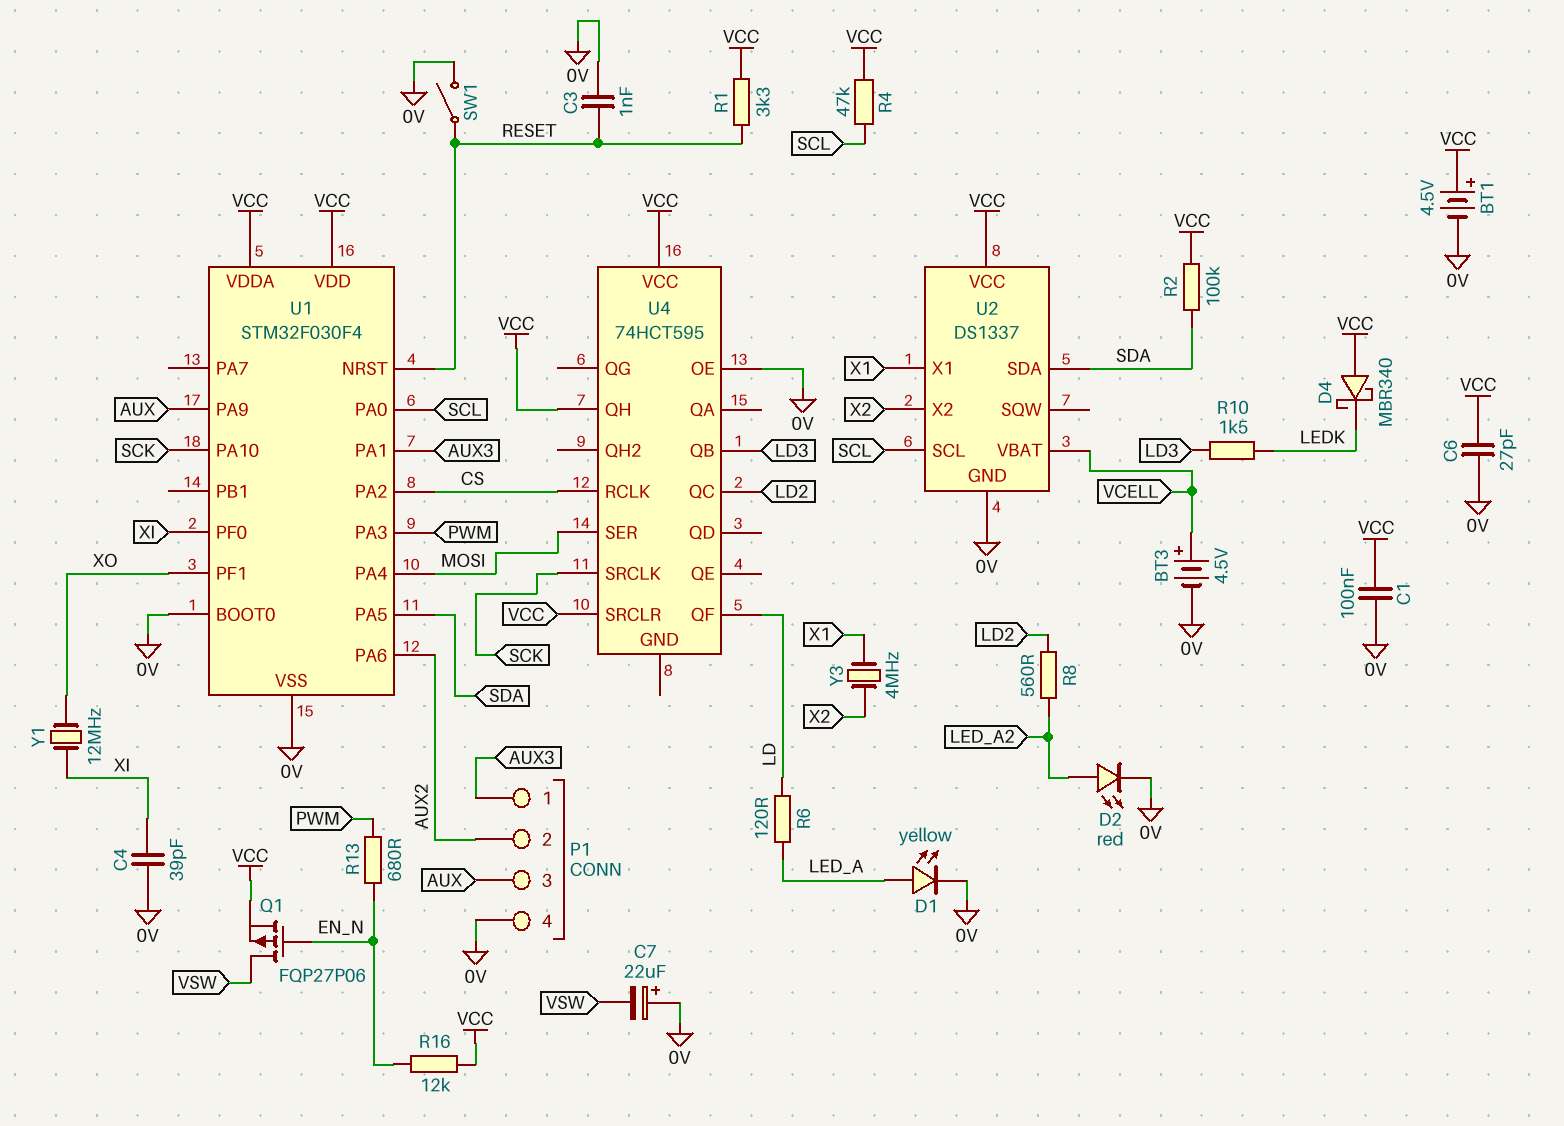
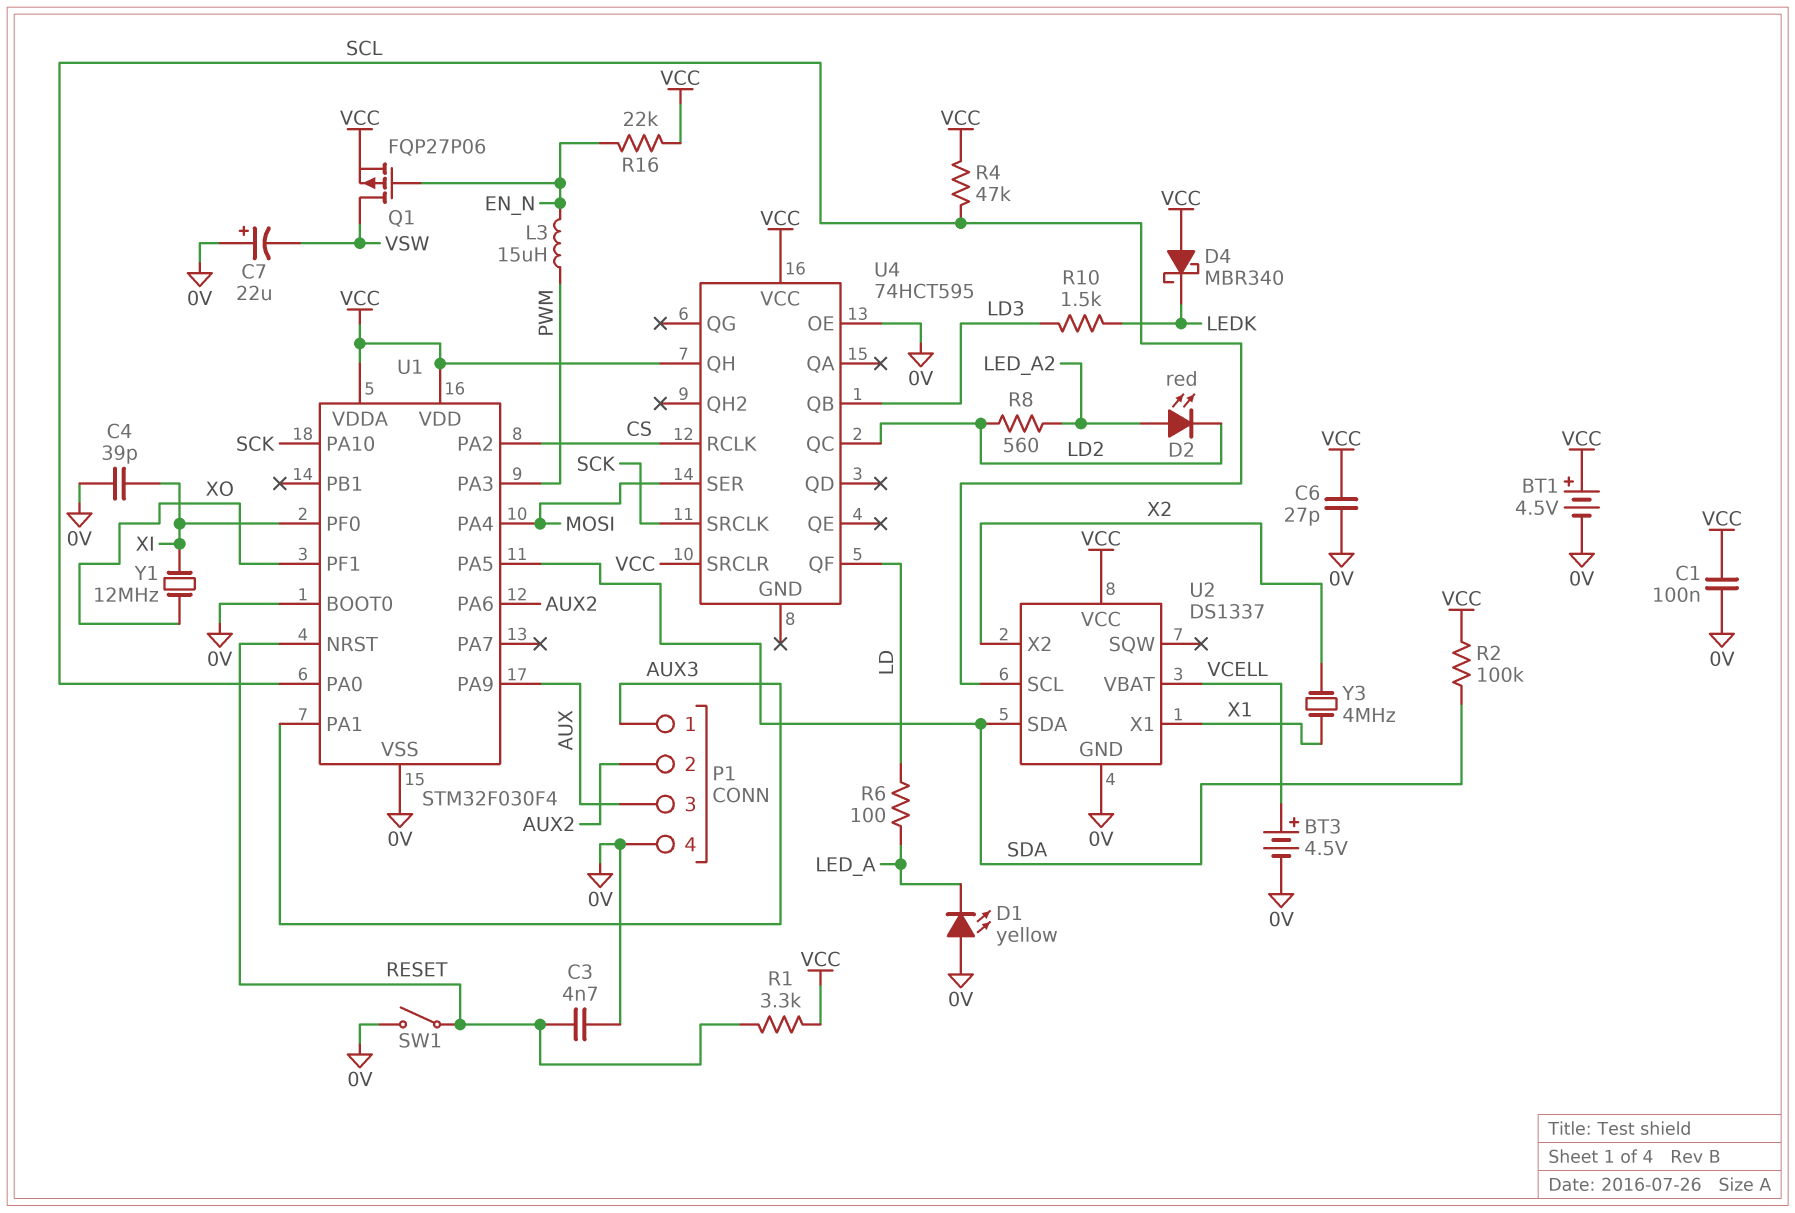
C3: 1nF (0V, RESET) -> 4.7nF (0V, RESET)
D1: LED yellow (A LED_A, K 0V) -> LED yellow (A 0V, K LED_A)
D2: LED red (A LED_A2, K 0V) -> LED red (A LED_A2, K LD2)
L3: none -> 15uH (EN_N, PWM)
R6: 120 (LD, LED_A) -> 100 (LD, LED_A)
R13: 680 (EN_N, PWM) -> none
R16: 12k (EN_N, VCC) -> 22k (EN_N, VCC)

